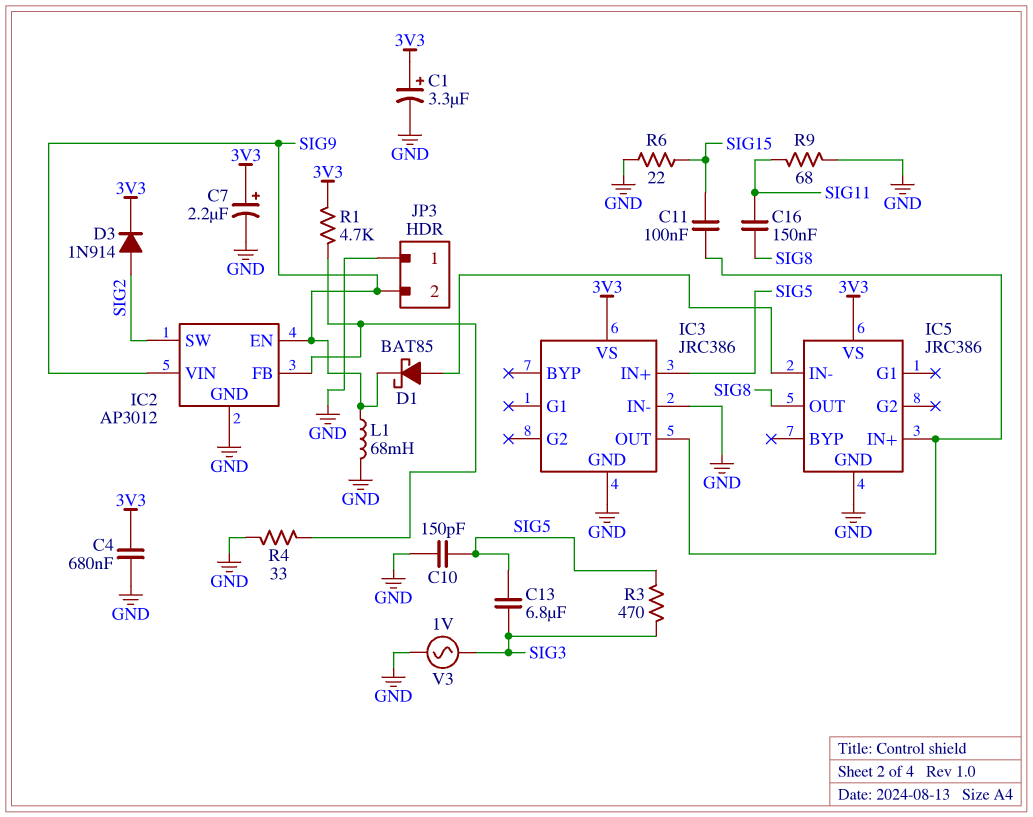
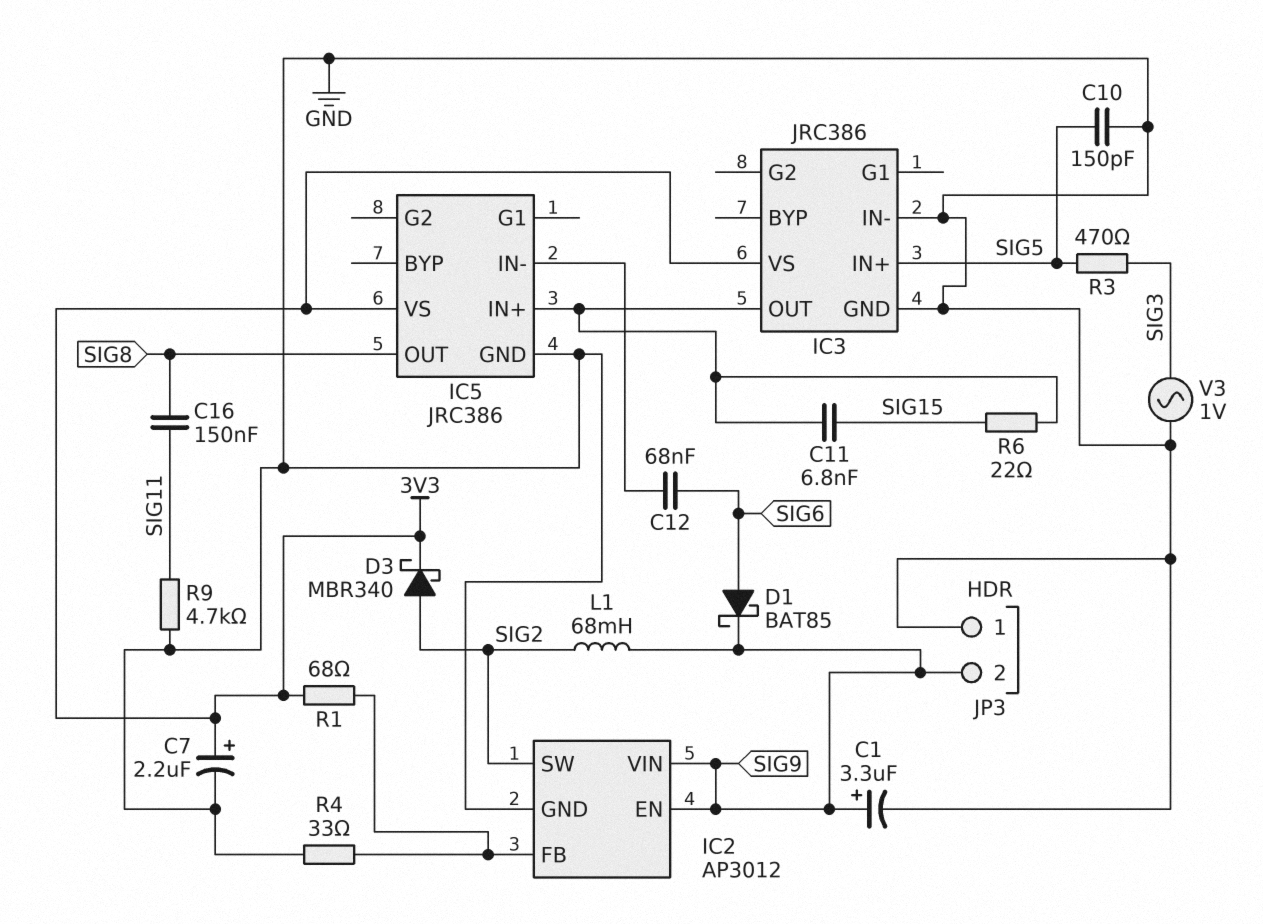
C1: 3.3uF (plus 3V3, minus GND) -> 3.3uF (plus SIG9, minus GND)
C4: 680nF (3V3, GND) -> none
C11: 100nF (IC3/OUT, SIG15) -> 6.8nF (IC3/OUT, SIG15)
C12: none -> 68nF (IC5/IN-, SIG6)
C13: 6.8uF (SIG3, SIG5) -> none
D1: schottky BAT85 (A IC5/IN-, K SIG9) -> schottky BAT85 (A SIG6, K SIG9)
D3: diode 1N914 (A SIG2, K 3V3) -> schottky MBR340 (A SIG2, K 3V3)
L1: 68mH (GND, SIG9) -> 68mH (SIG2, SIG9)
R1: 4.7k (3V3, IC2/FB) -> 68 (3V3, IC2/FB)
R6: 22 (GND, SIG15) -> 22 (IC3/OUT, SIG15)
R9: 68 (GND, SIG11) -> 4.7k (GND, SIG11)

